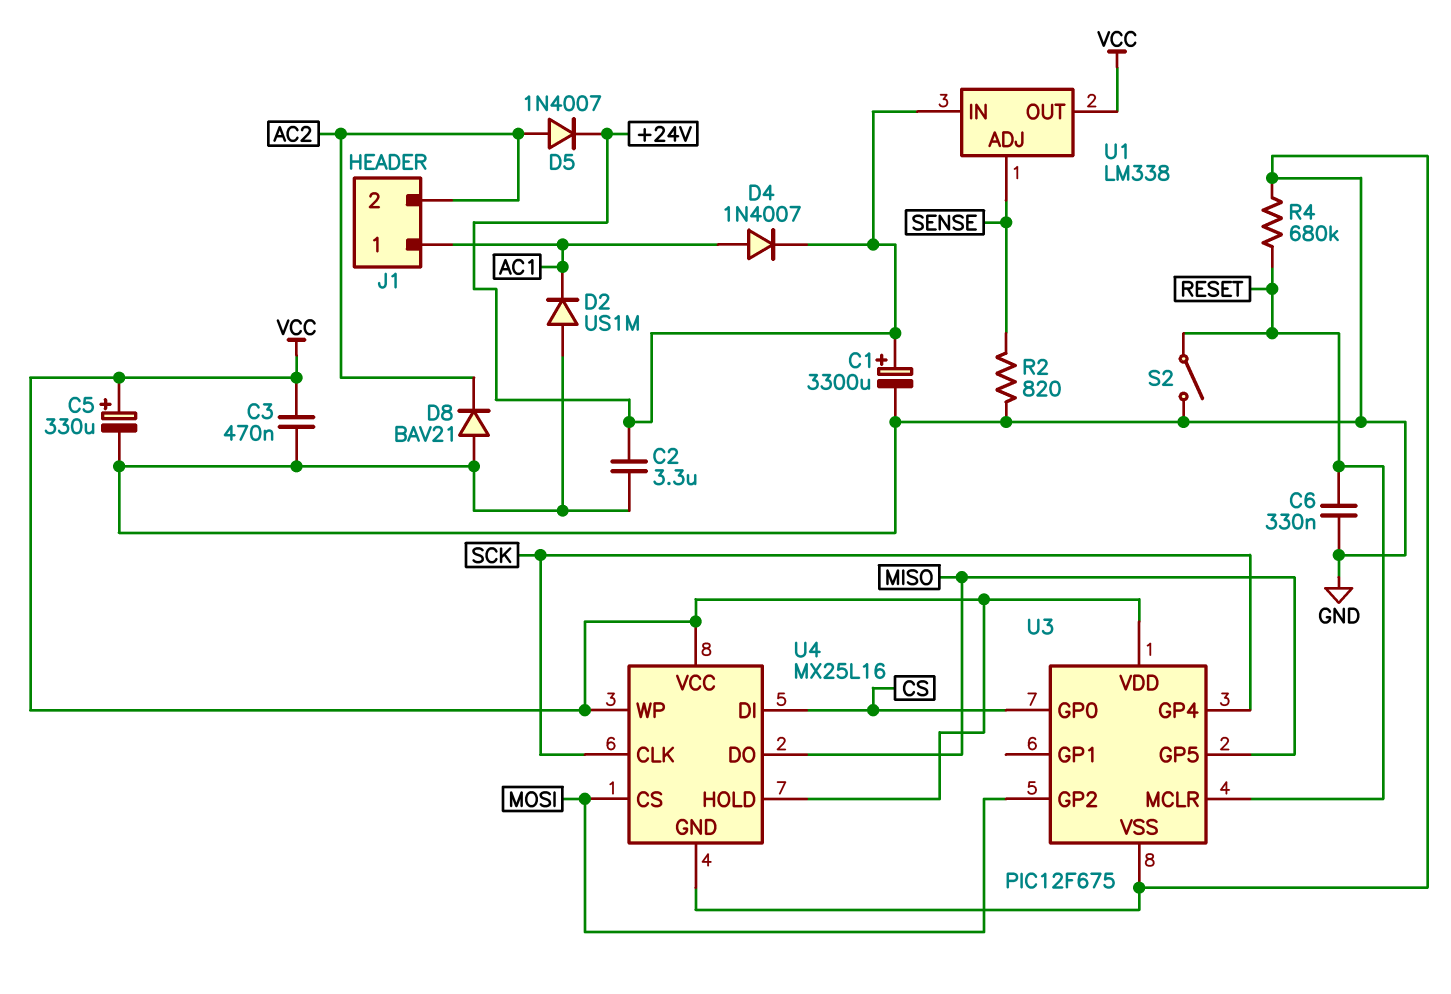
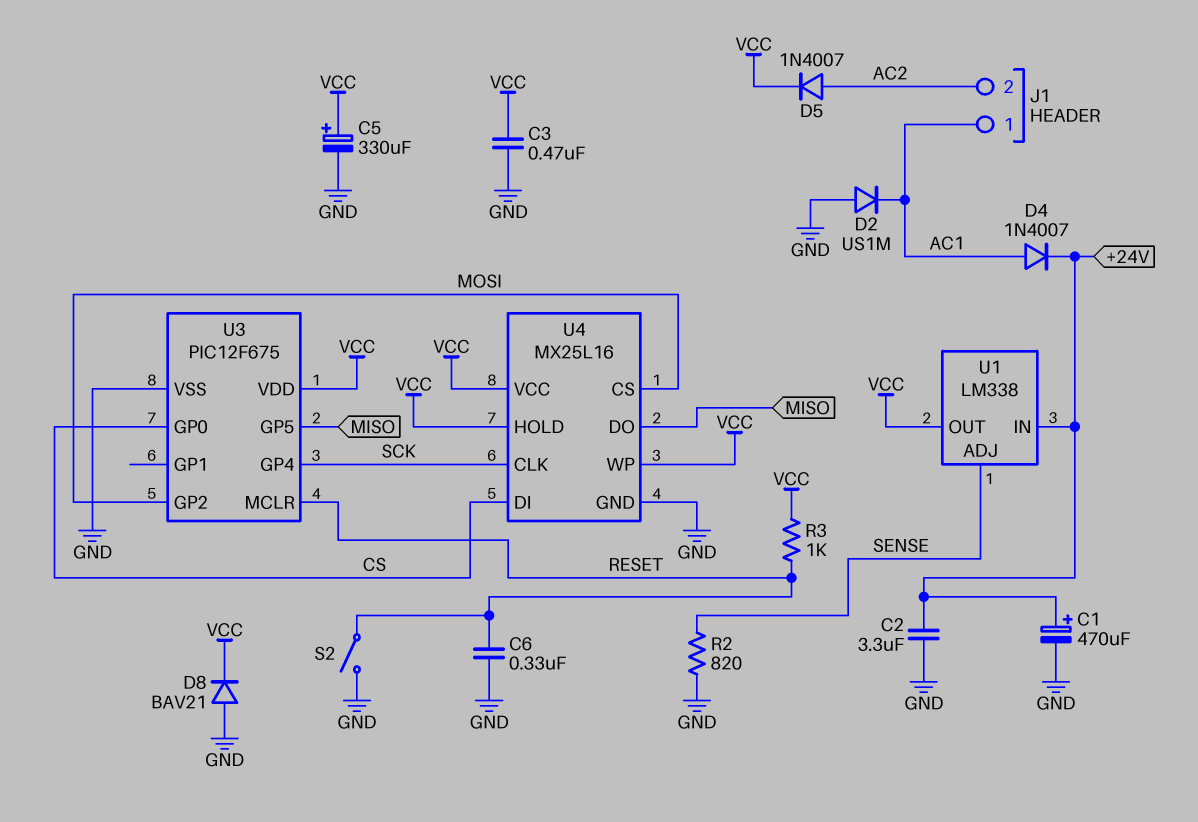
C1: 3300uF (plus +24V, minus GND) -> 470uF (plus +24V, minus GND)
D5: diode 1N4007 (A AC2, K +24V) -> diode 1N4007 (A AC2, K VCC)
D8: diode BAV21 (A GND, K AC2) -> diode BAV21 (A GND, K VCC)
R3: none -> 1k (RESET, VCC)
R4: 680k (GND, RESET) -> none

